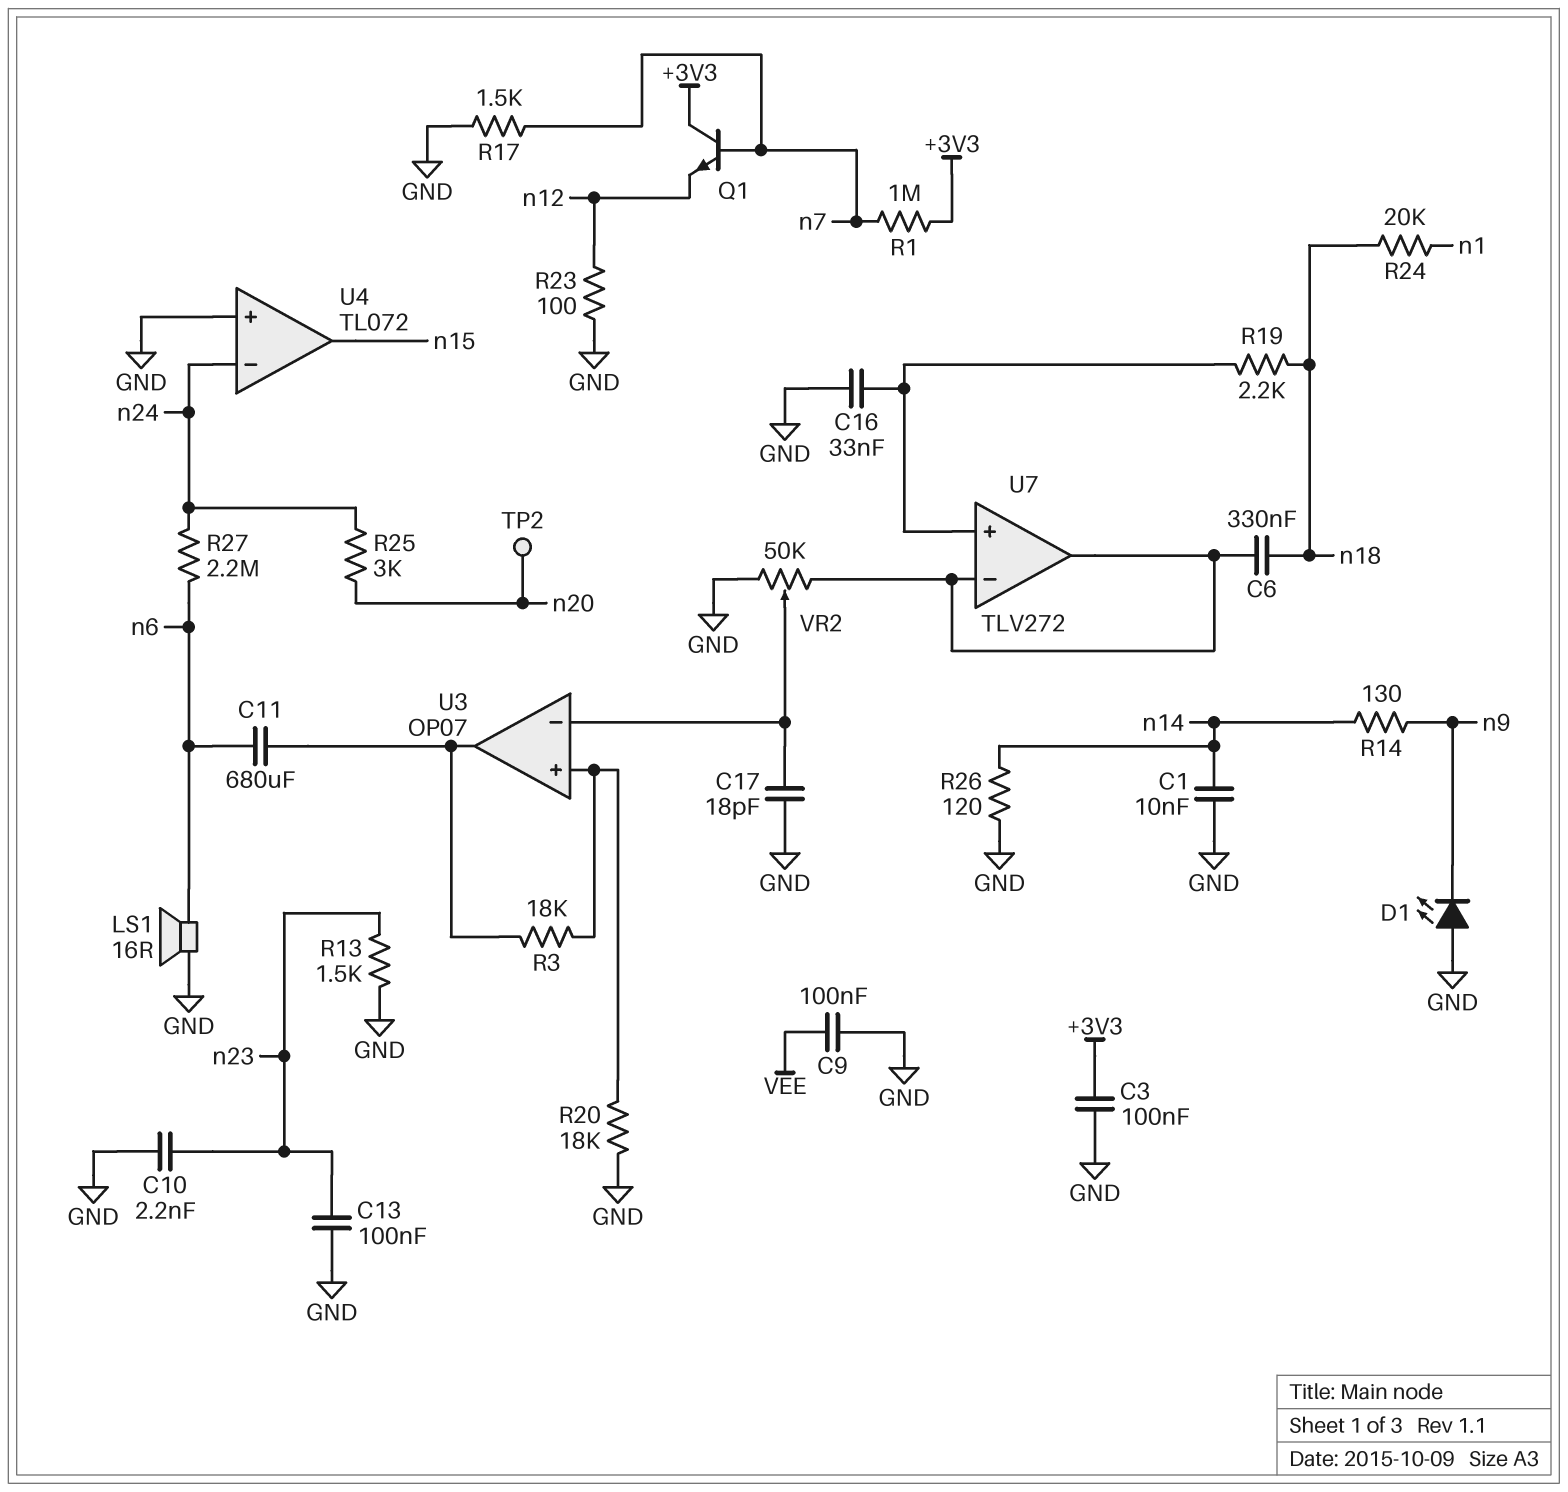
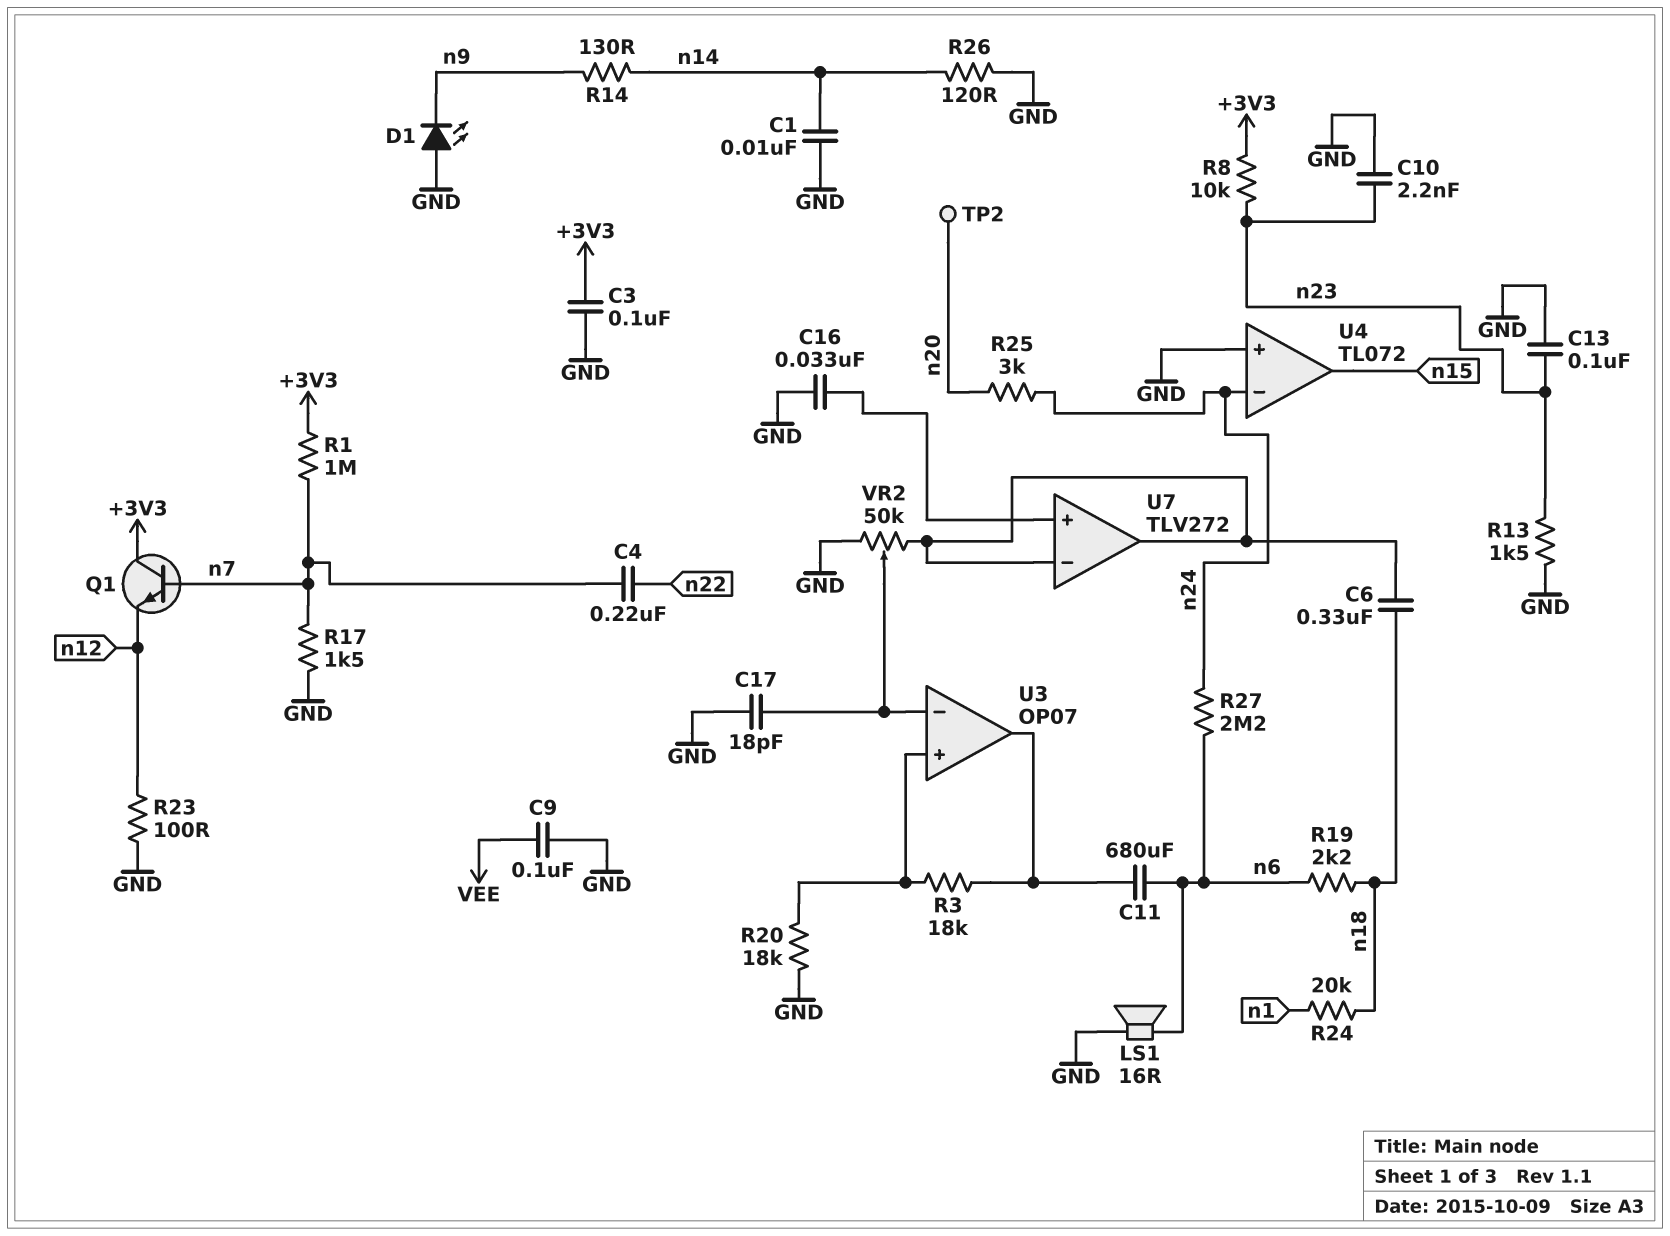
C4: none -> 220nF (n7, n22)
R8: none -> 10k (+3V3, n23)
R19: 2.2k (U7/in+, n18) -> 2.2k (n6, n18)

